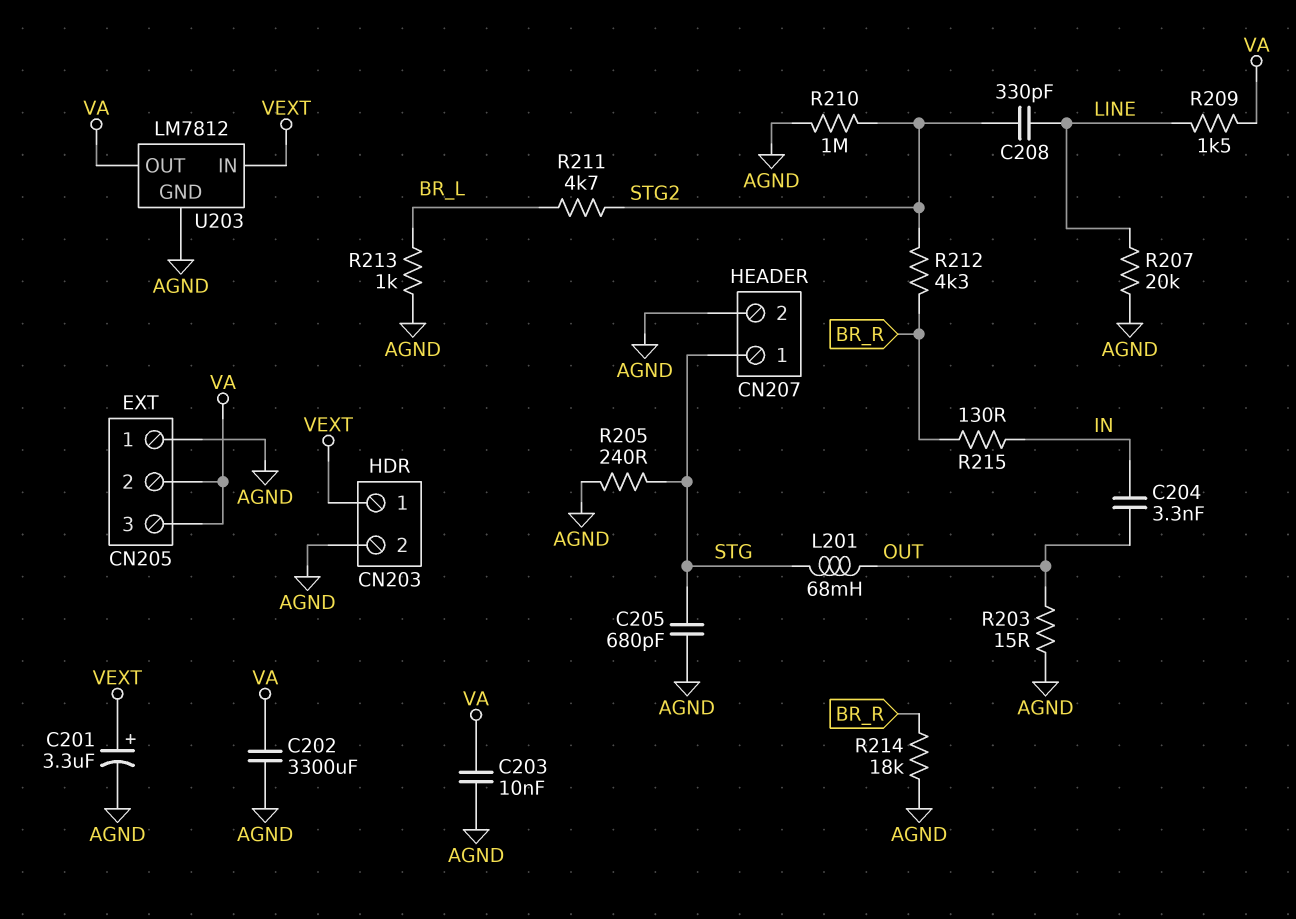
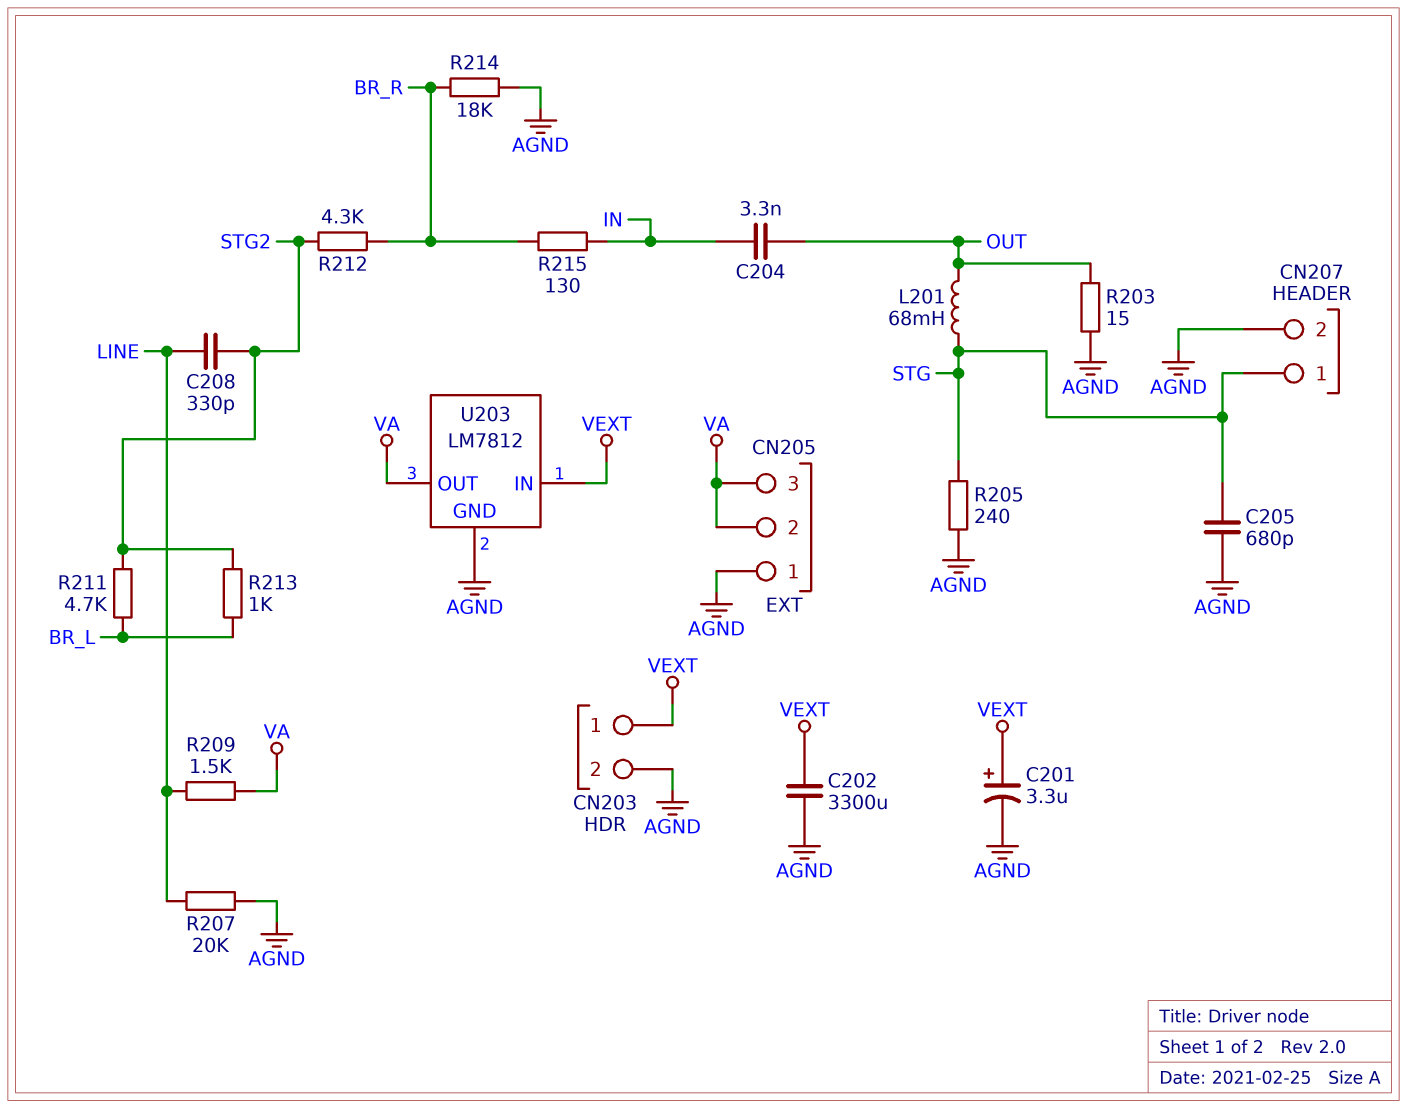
C202: 3300uF (AGND, VA) -> 3300uF (AGND, VEXT)
C203: 10nF (AGND, VA) -> none
R210: 1M (AGND, STG2) -> none
R213: 1k (AGND, BR_L) -> 1k (BR_L, STG2)

